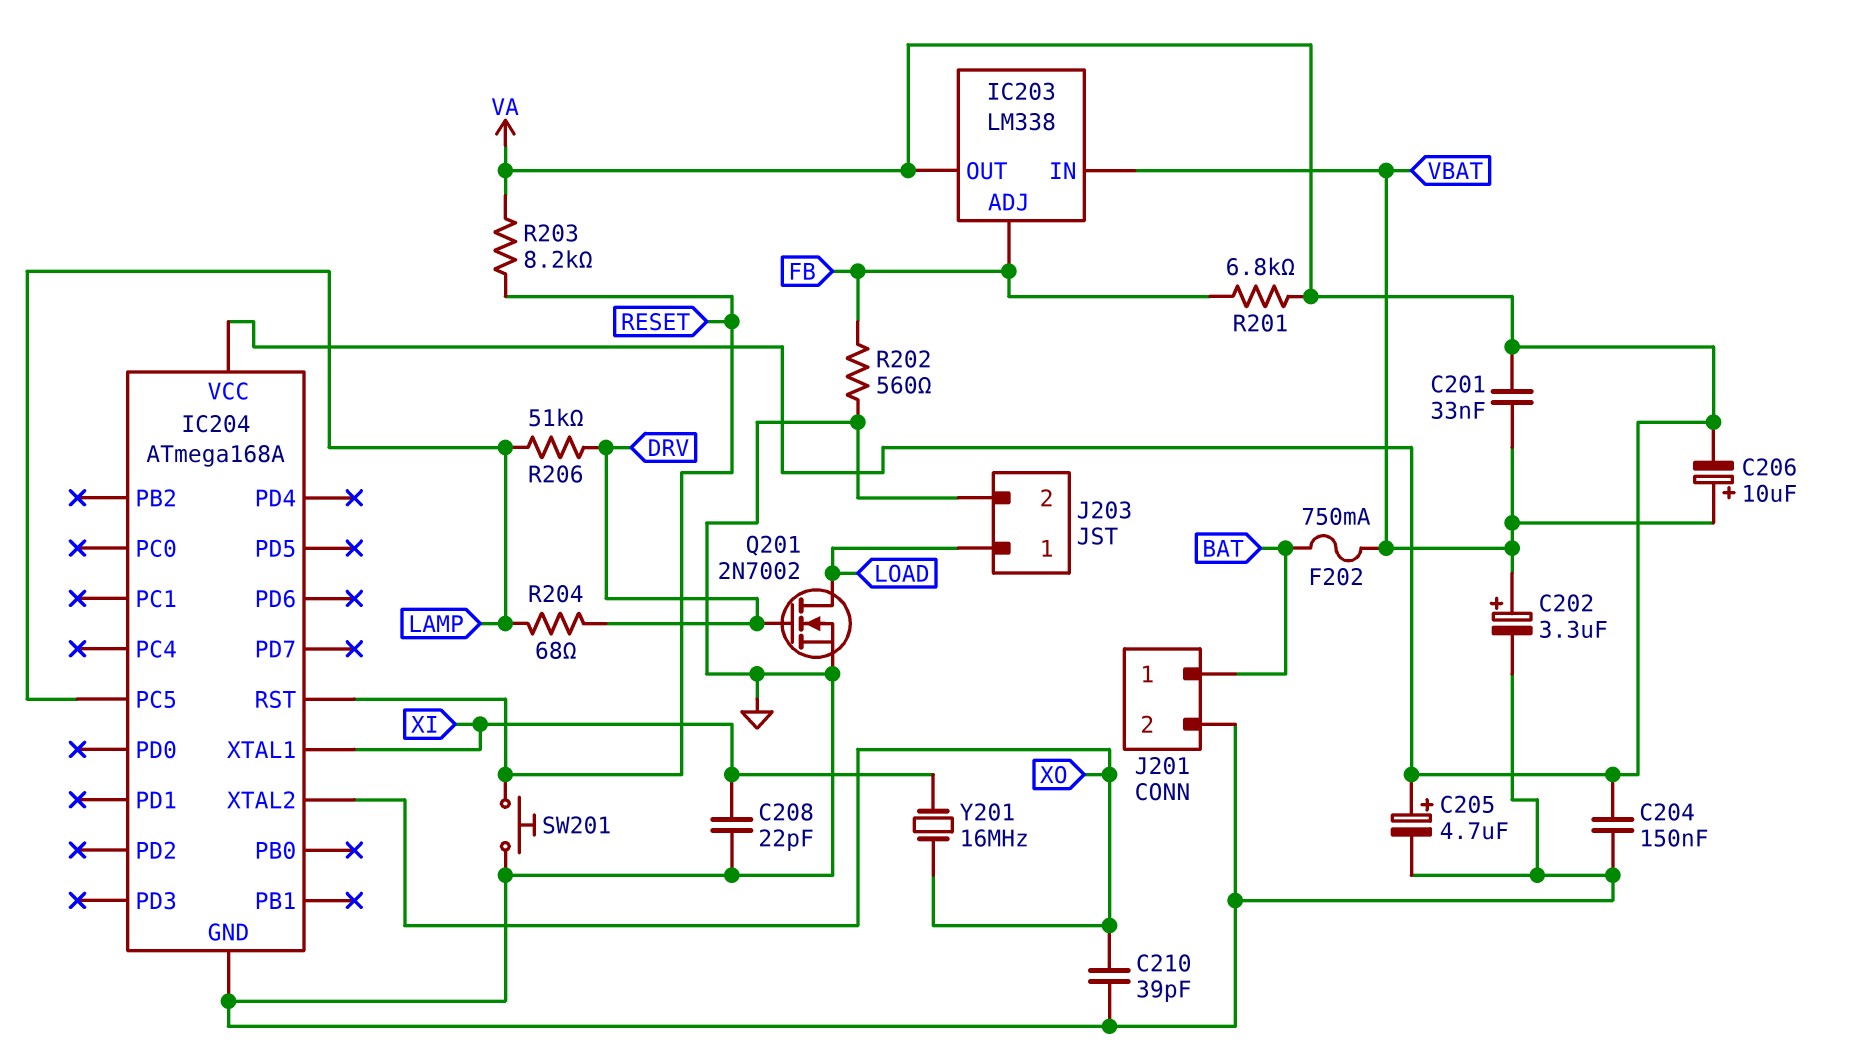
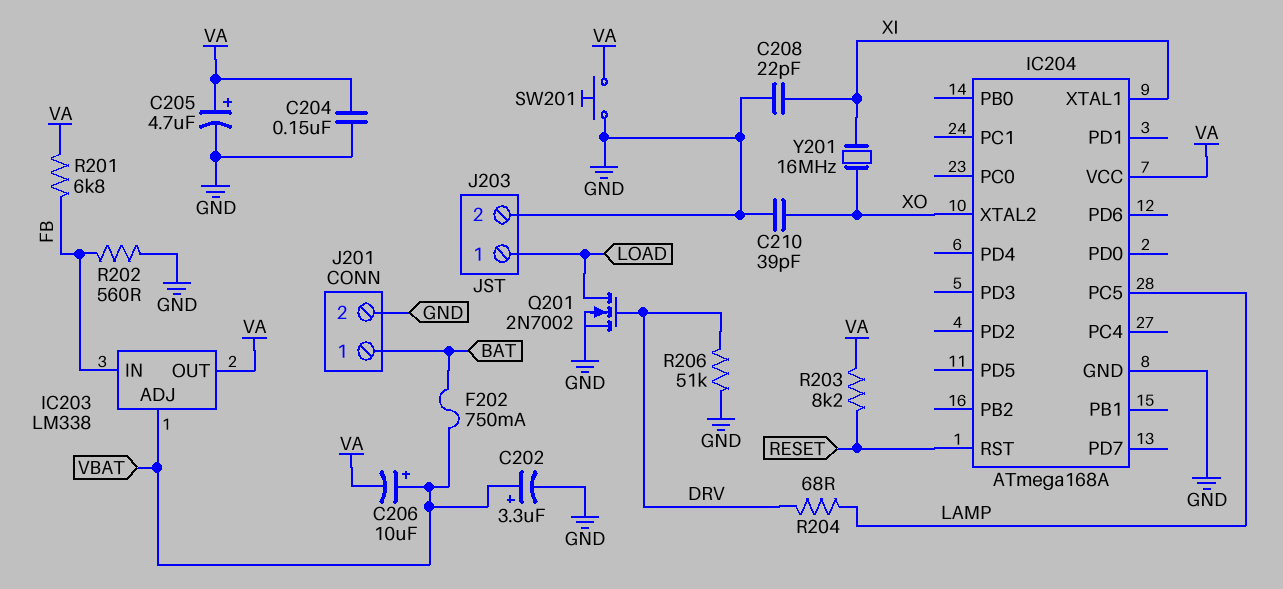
C201: 33nF (VA, VBAT) -> none
IC203 pin ADJ: FB -> VBAT
IC203 pin IN: VBAT -> FB
R206: 51k (DRV, LAMP) -> 51k (DRV, GND)
SW201: button (GND, RESET) -> button (GND, VA)

